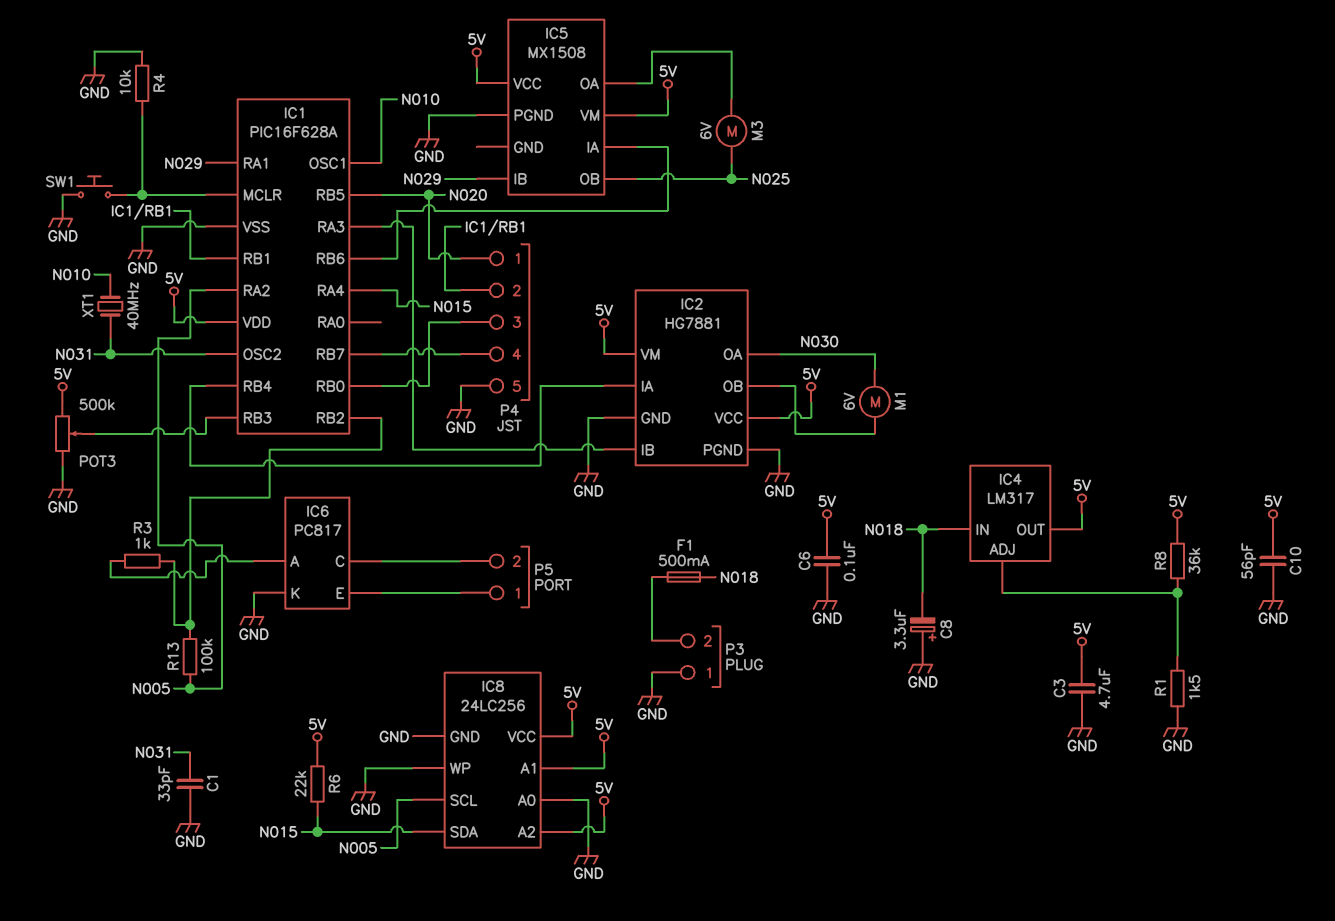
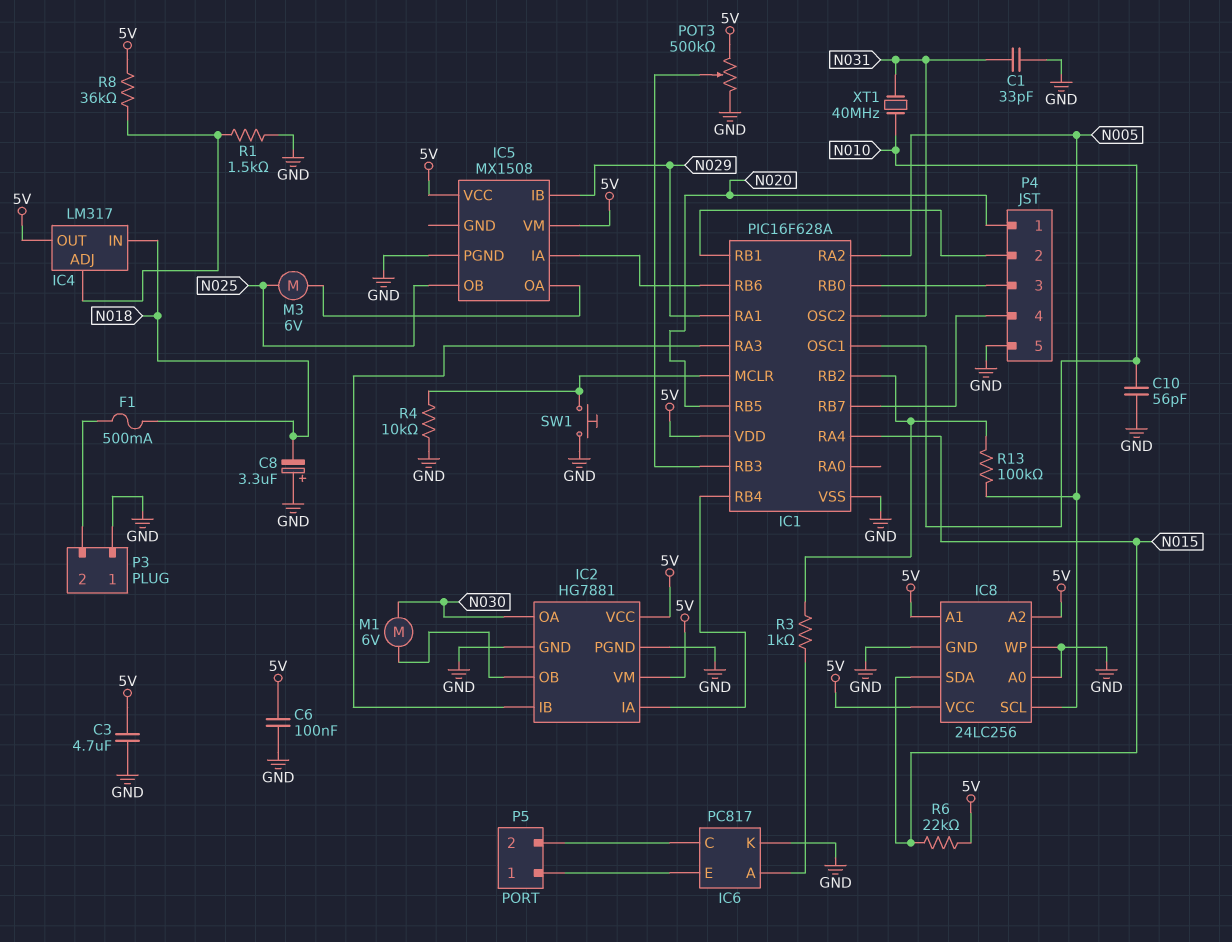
C10: 56pF (5V, GND) -> 56pF (GND, N010)

